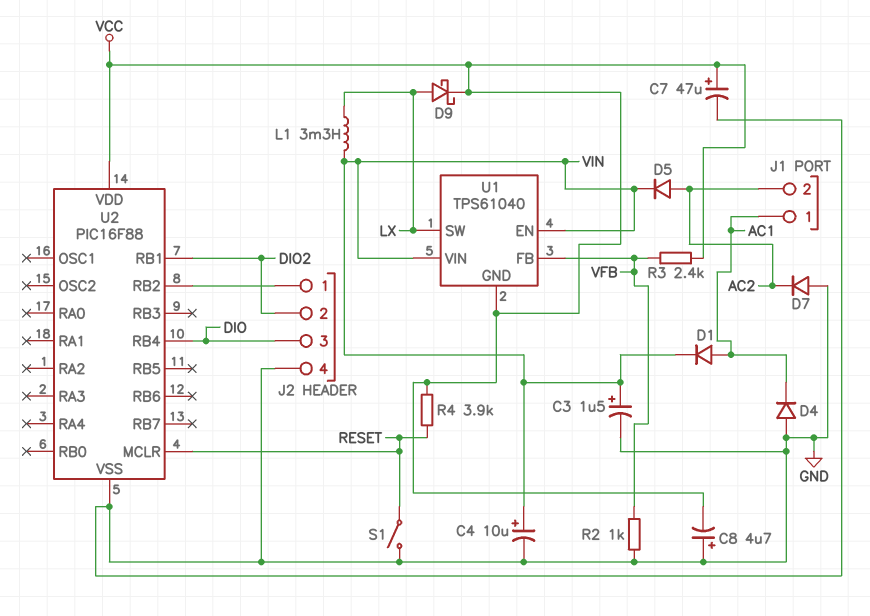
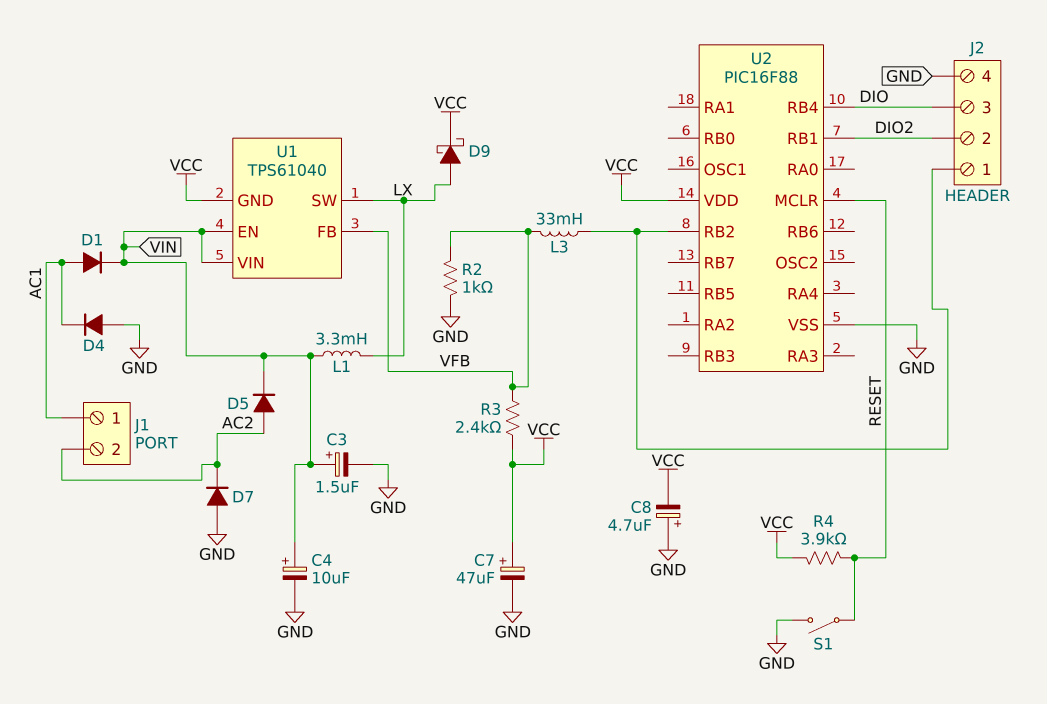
L3: none -> 33mH (J2/1, VFB)

